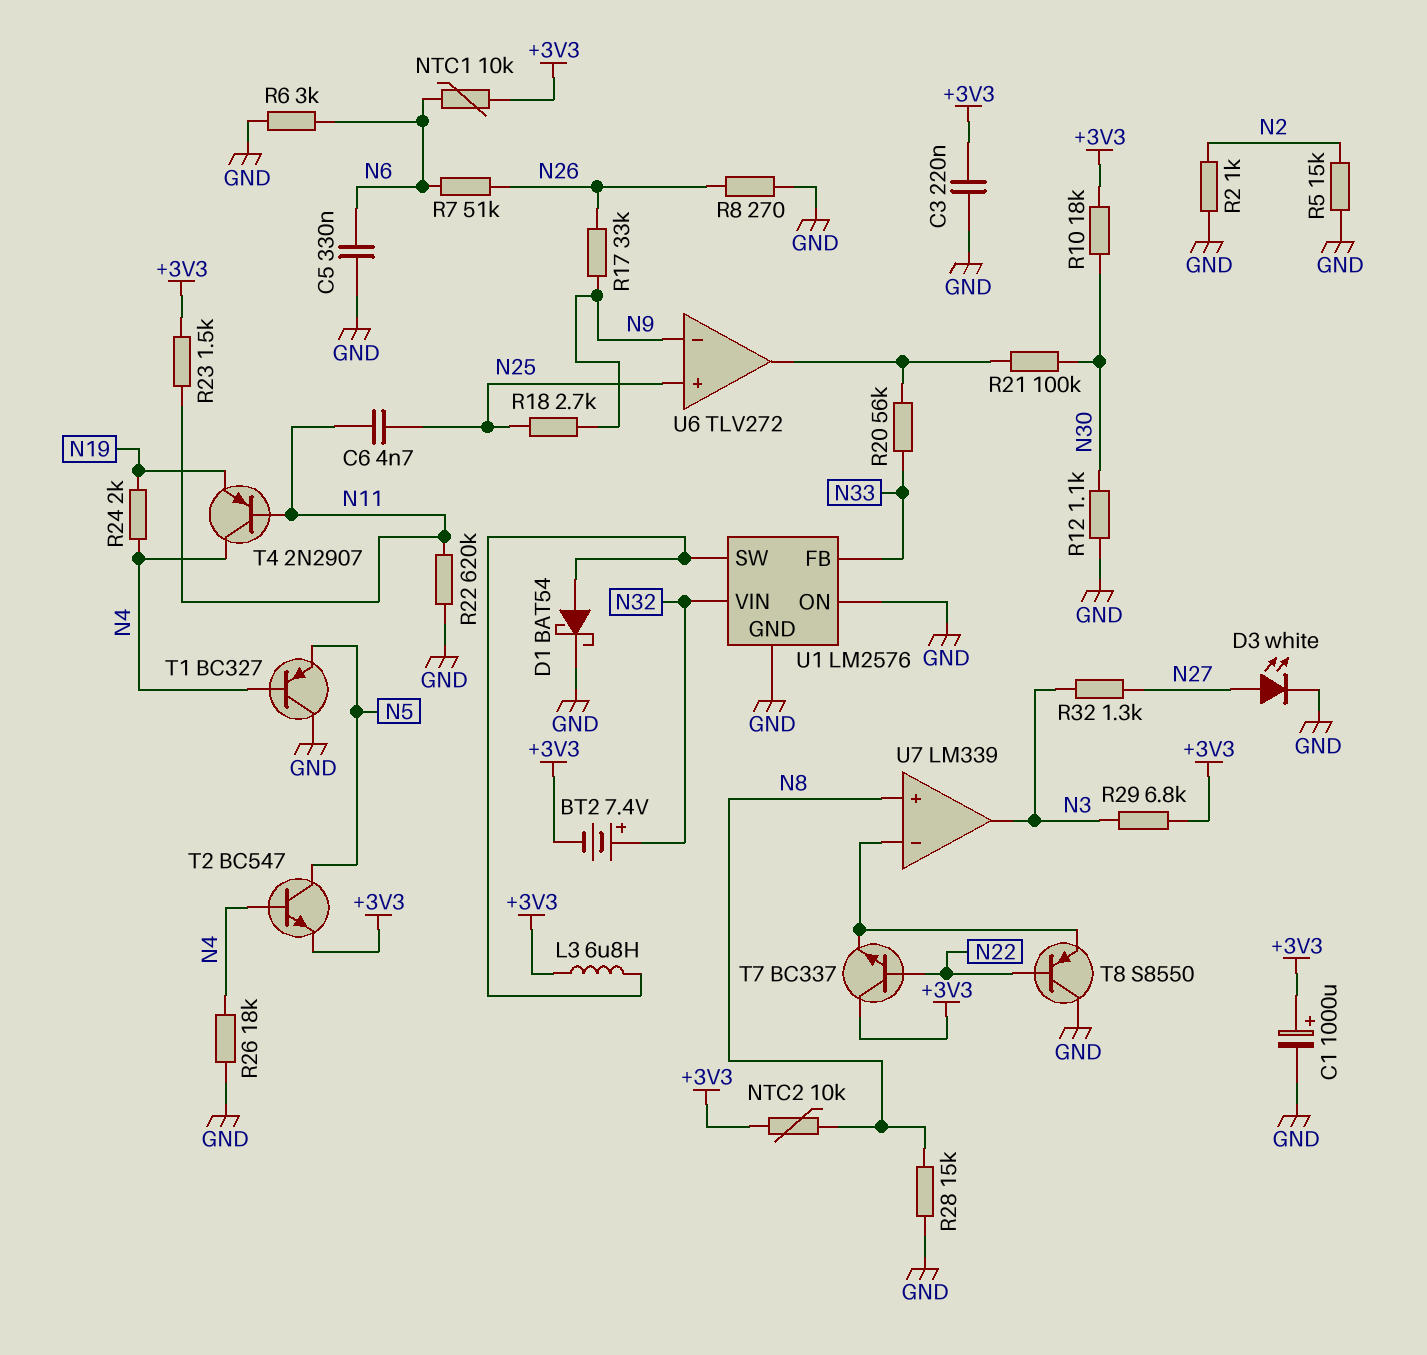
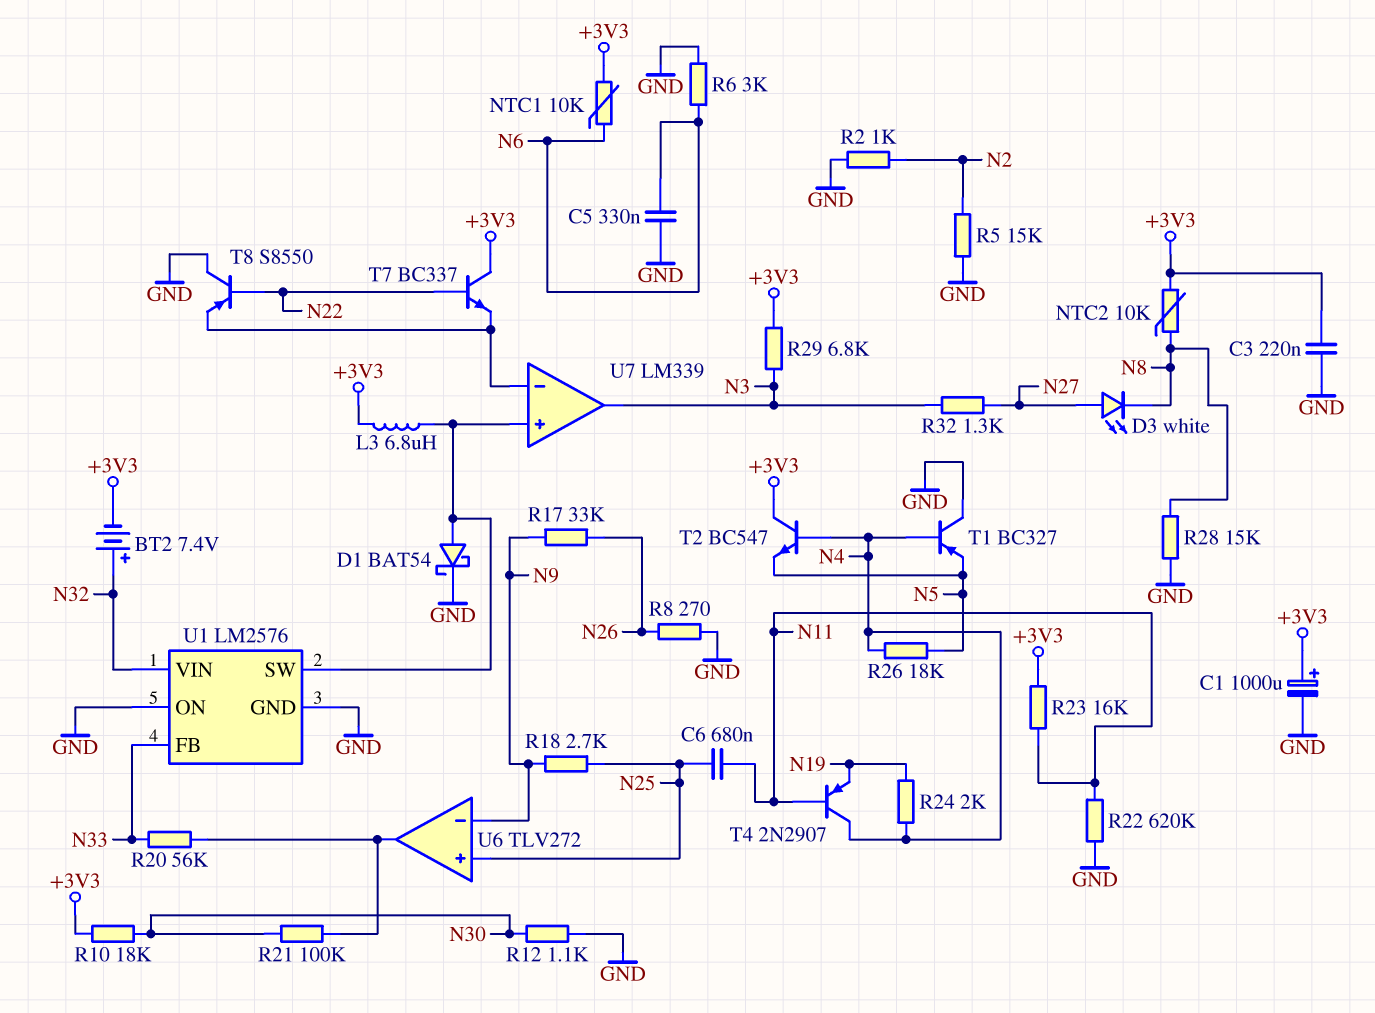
C6: 4.7nF (N11, N25) -> 680nF (N11, N25)
D3: LED white (A N27, K GND) -> LED white (A N27, K N8)
R7: 51k (N6, N26) -> none
R23: 1.5k (+3V3, N11) -> 16k (+3V3, N11)
R26: 18k (GND, N4) -> 18k (N4, N5)
T2: NPN BC547 (B N4, C N5, E +3V3) -> NPN BC547 (B N4, C +3V3, E N5)
U7 pin in+: N8 -> U1/SW

